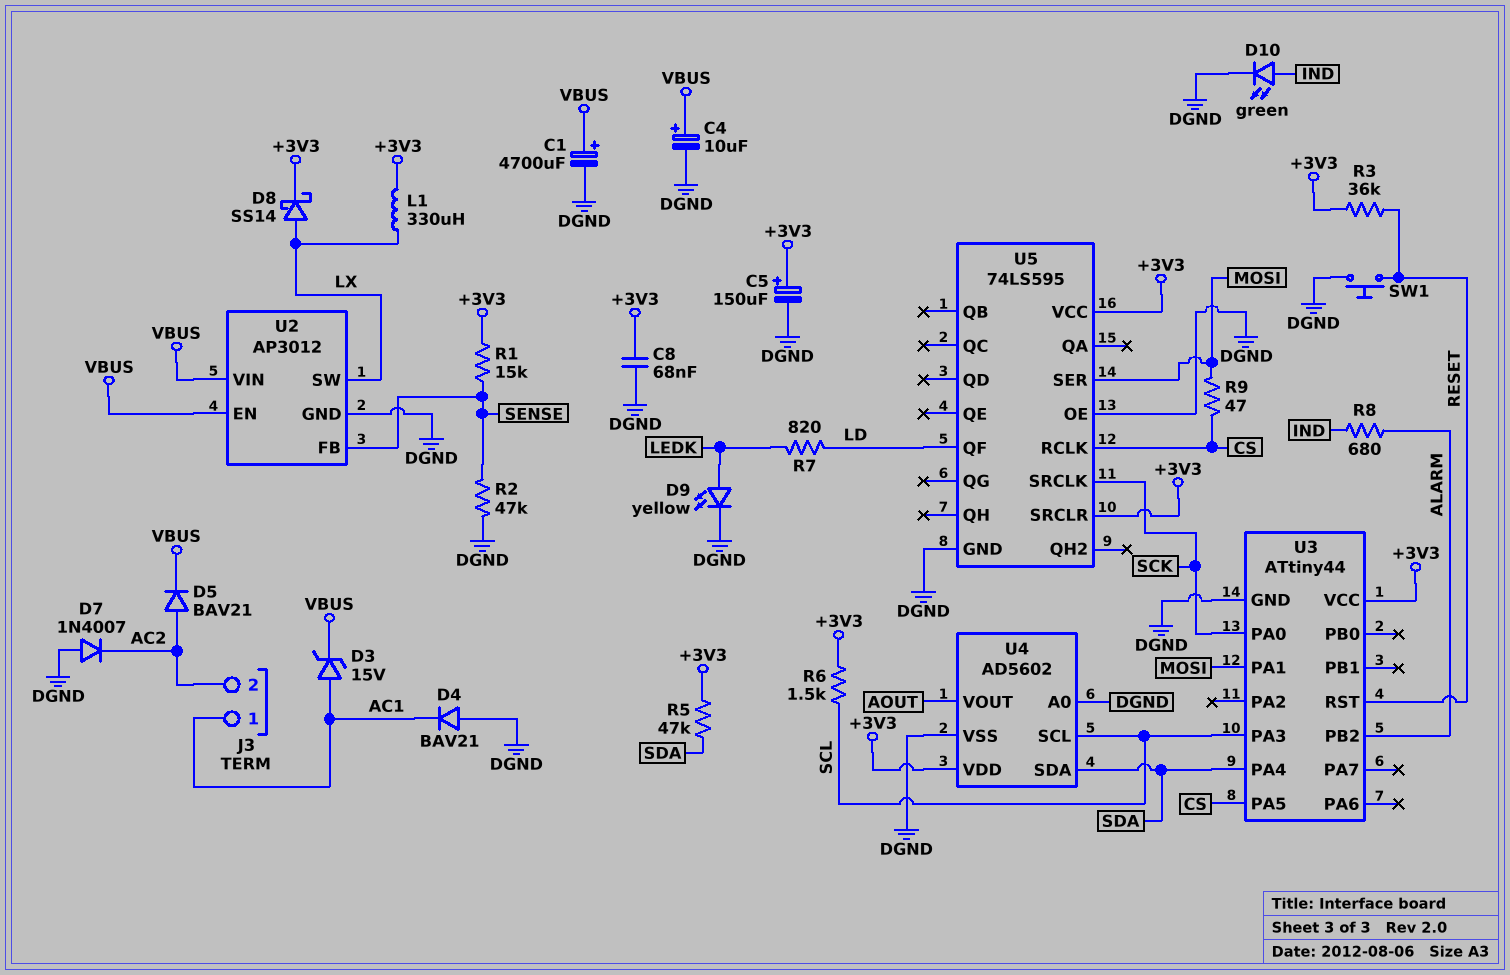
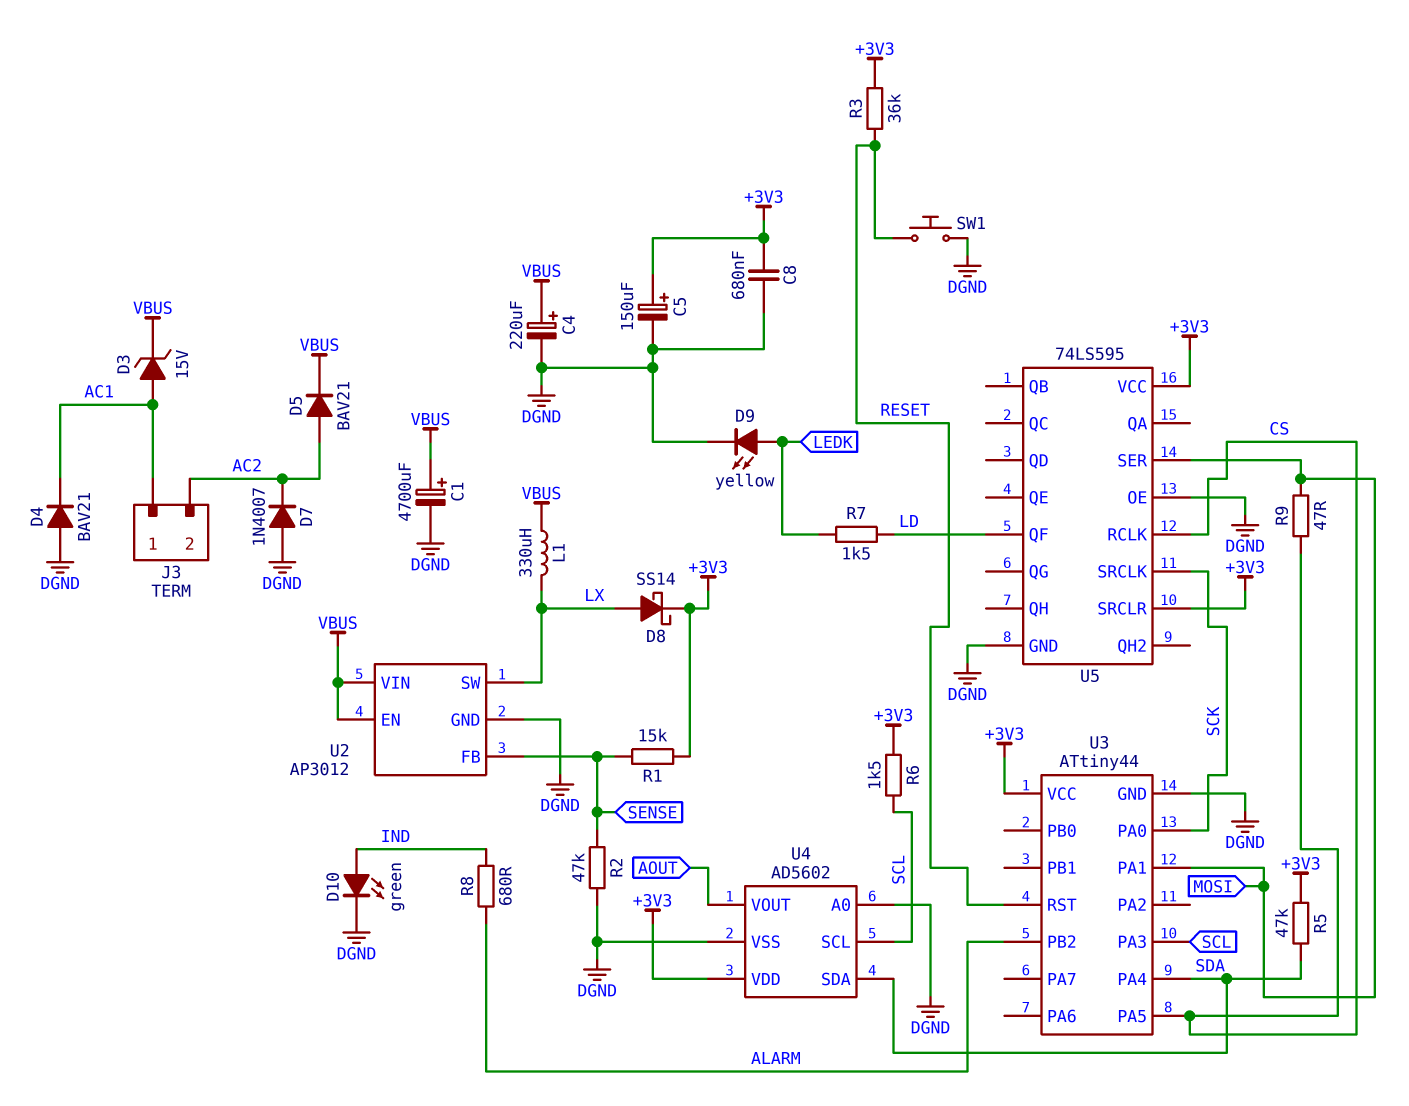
C4: 10uF (plus VBUS, minus DGND) -> 220uF (plus VBUS, minus DGND)
C8: 68nF (+3V3, DGND) -> 680nF (+3V3, DGND)
L1: 330uH (+3V3, LX) -> 330uH (LX, VBUS)
R7: 820 (LD, LEDK) -> 1.5k (LD, LEDK)

